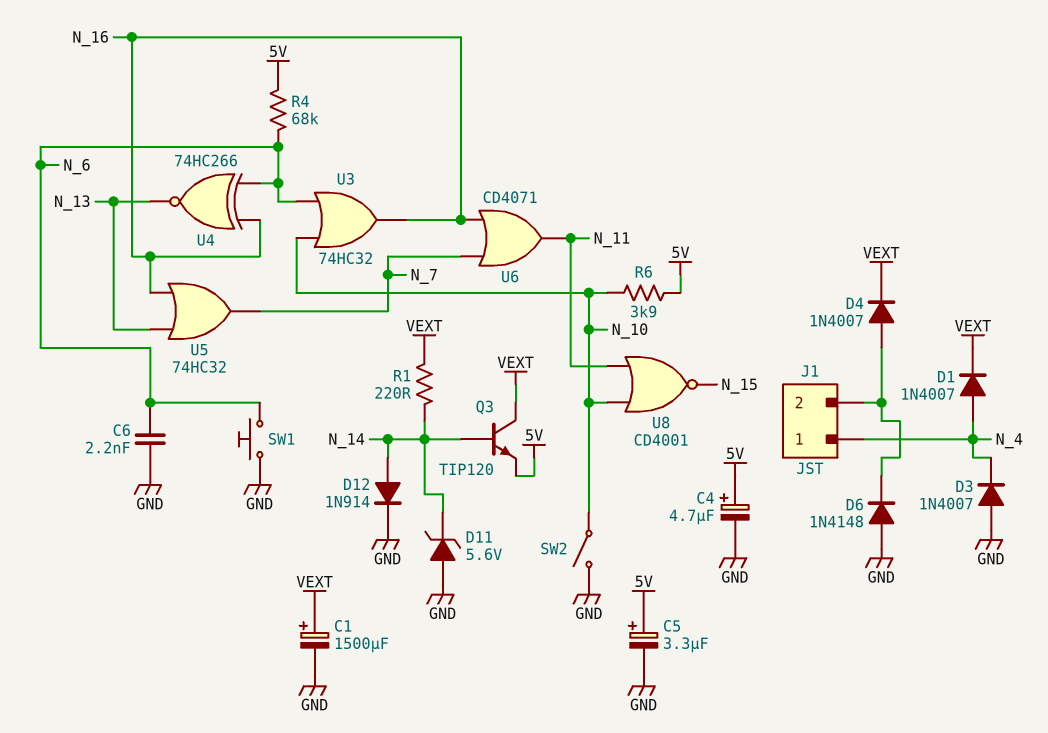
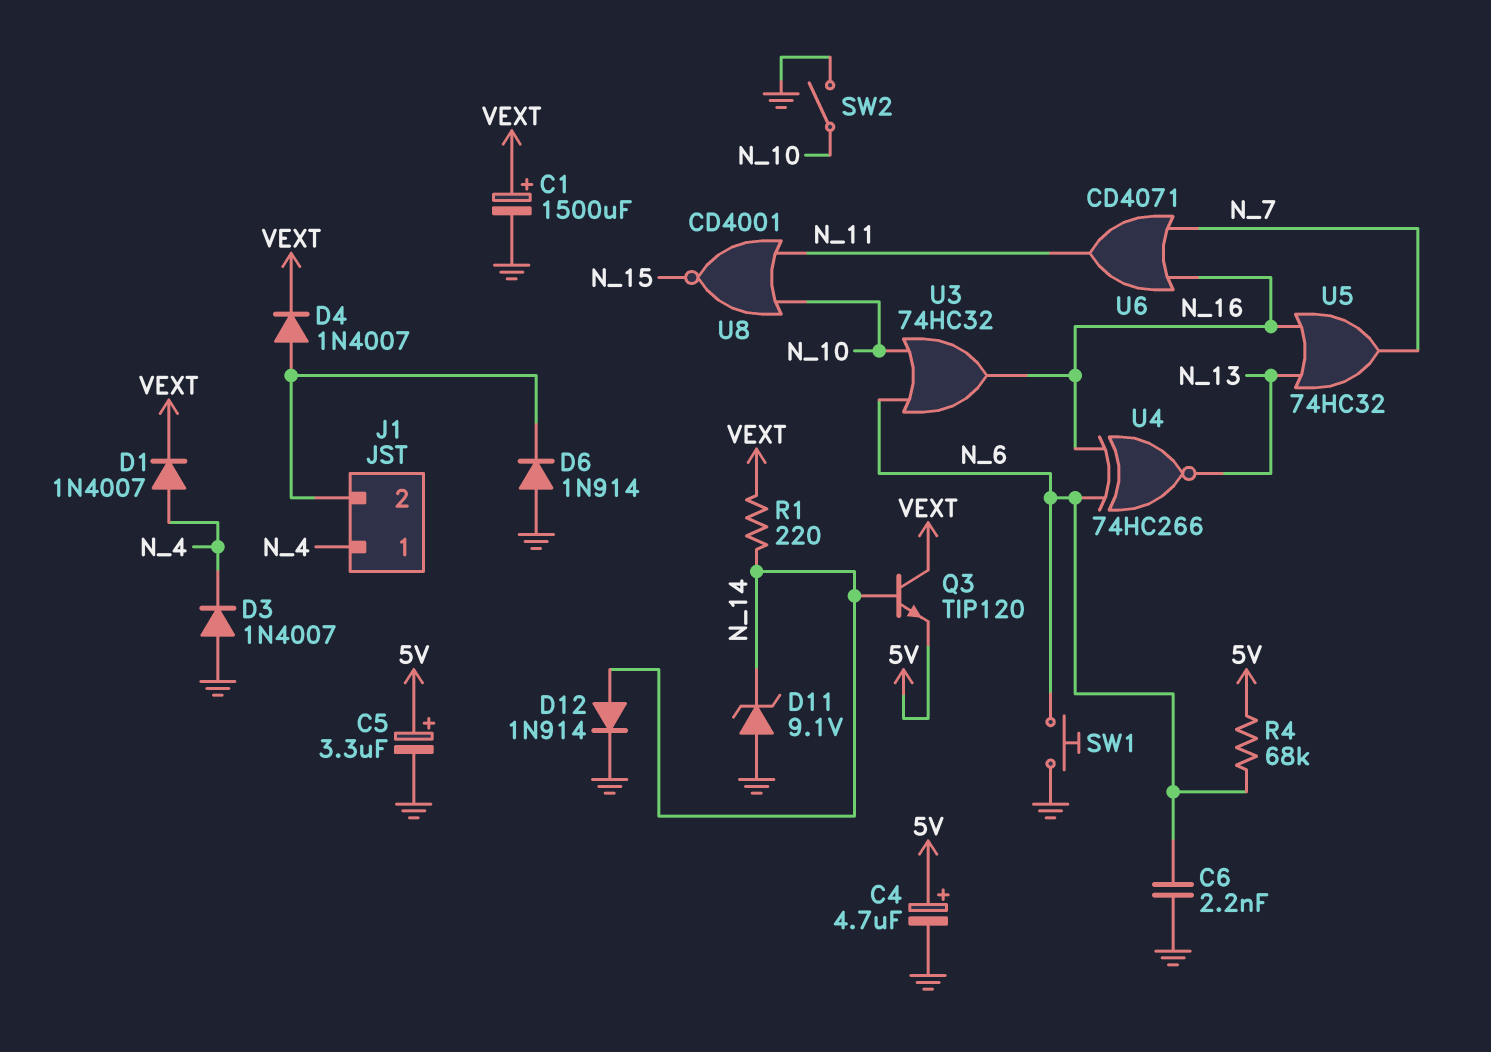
D6: diode 1N4148 (A GND, K J1/2) -> diode 1N914 (A GND, K J1/2)
D11: zener 5.6V (A GND, K N_14) -> zener 9.1V (A GND, K N_14)
R6: 3.9k (5V, N_10) -> none

